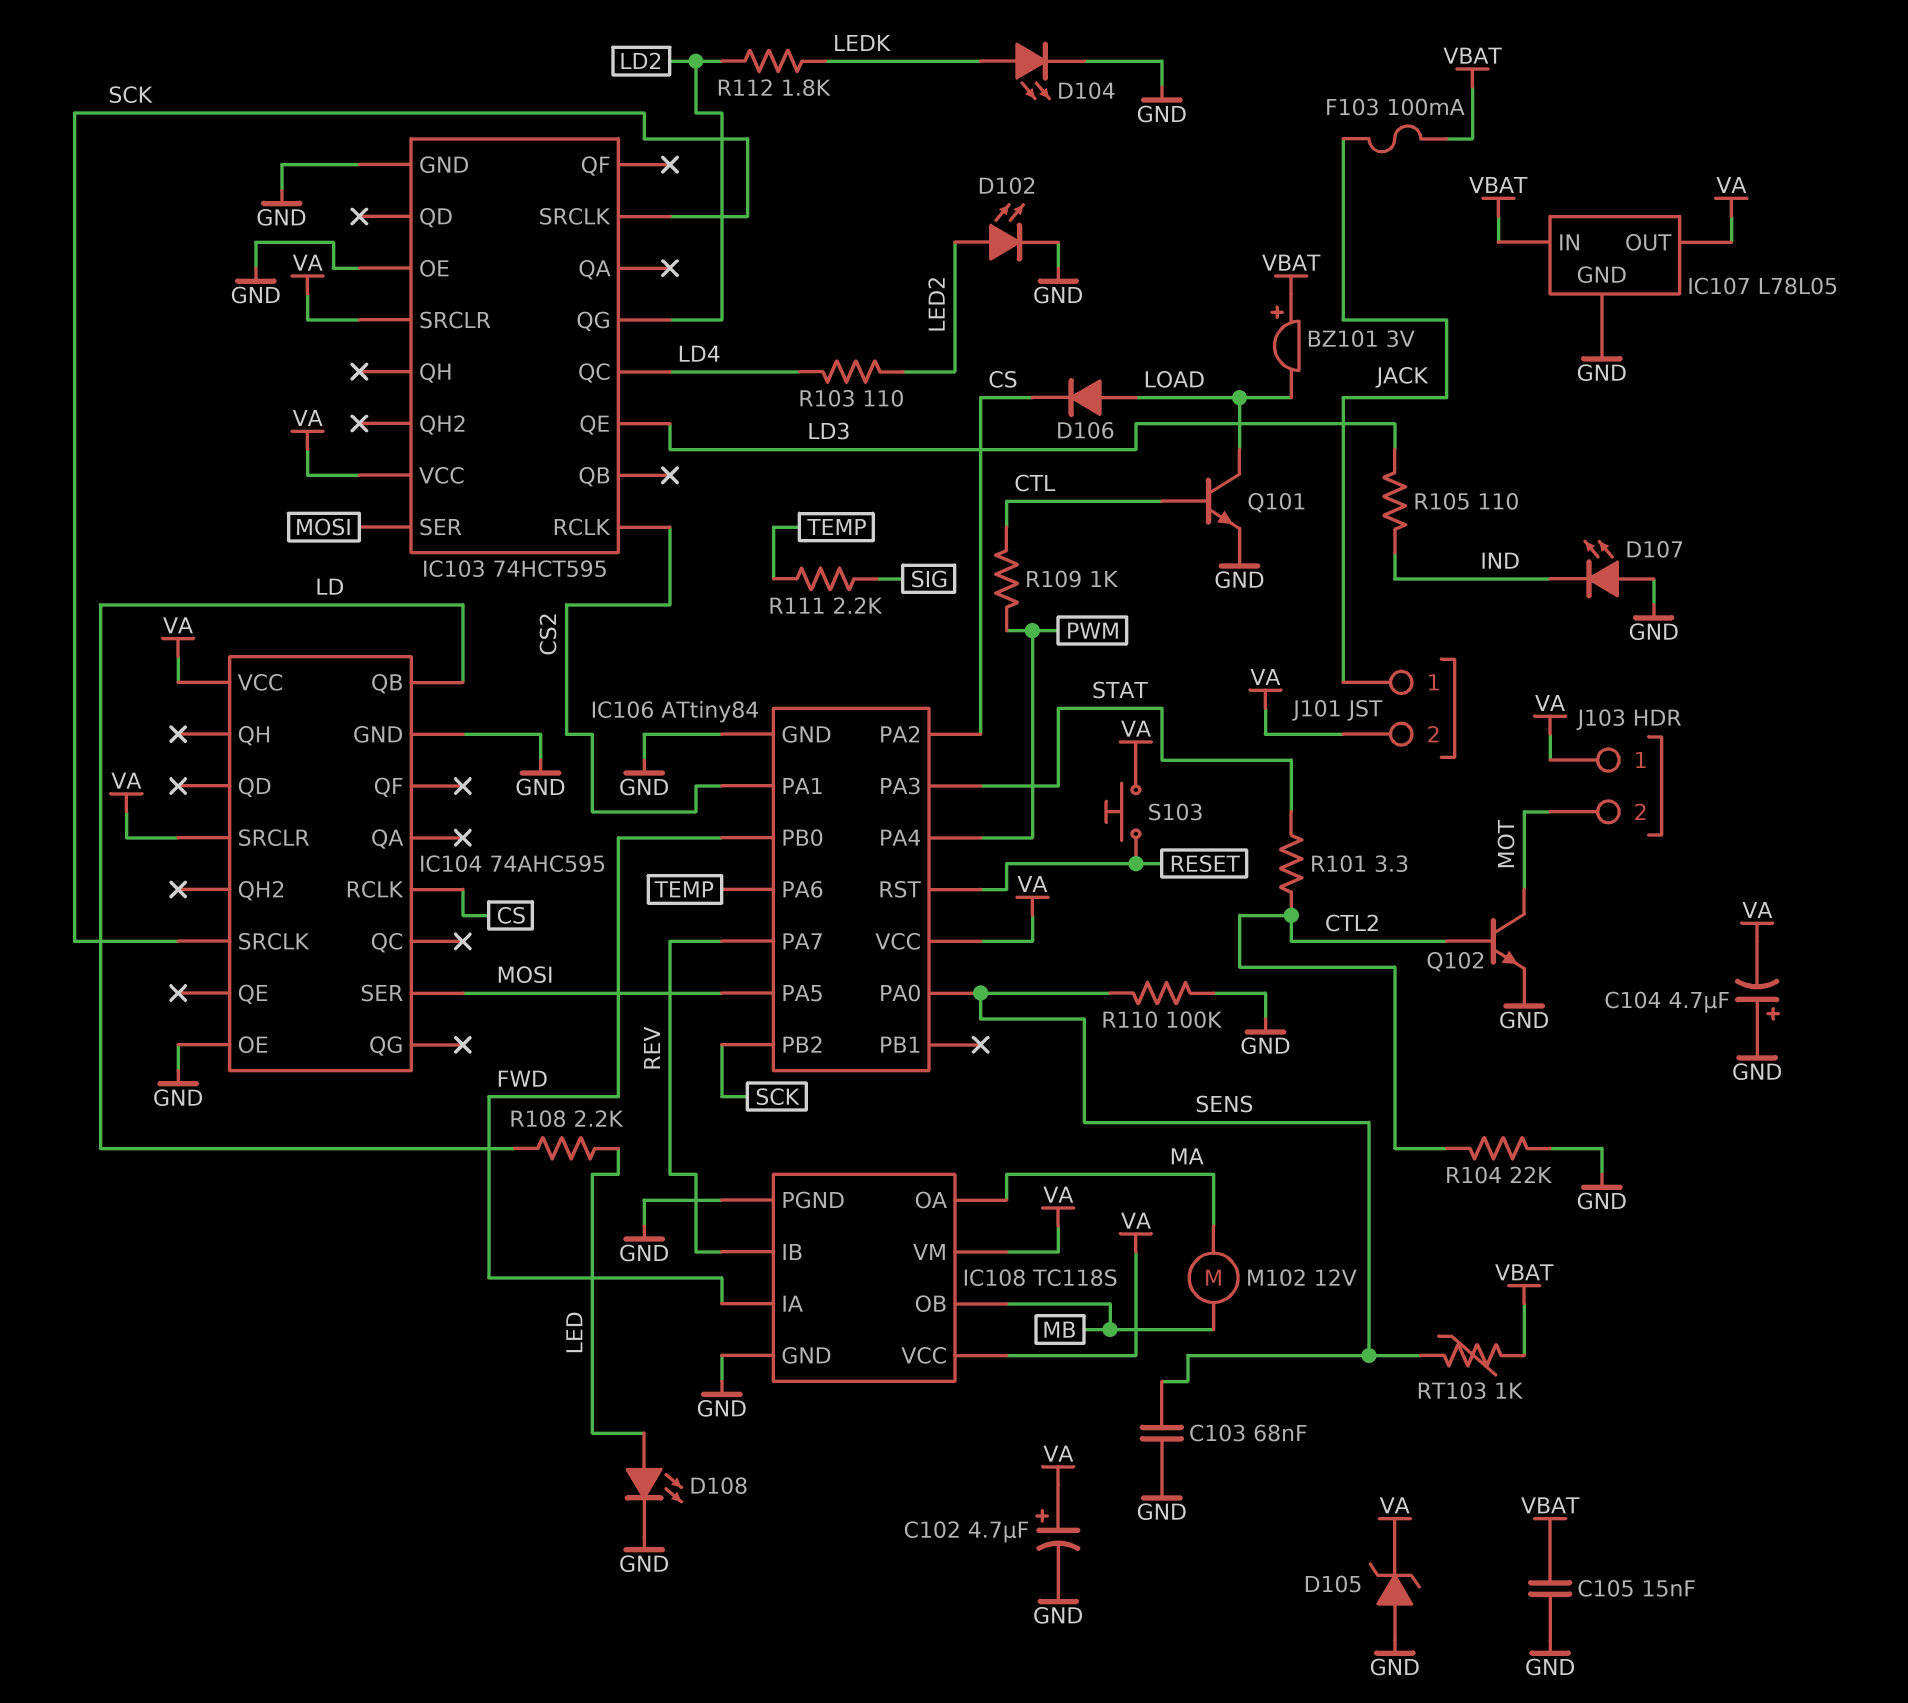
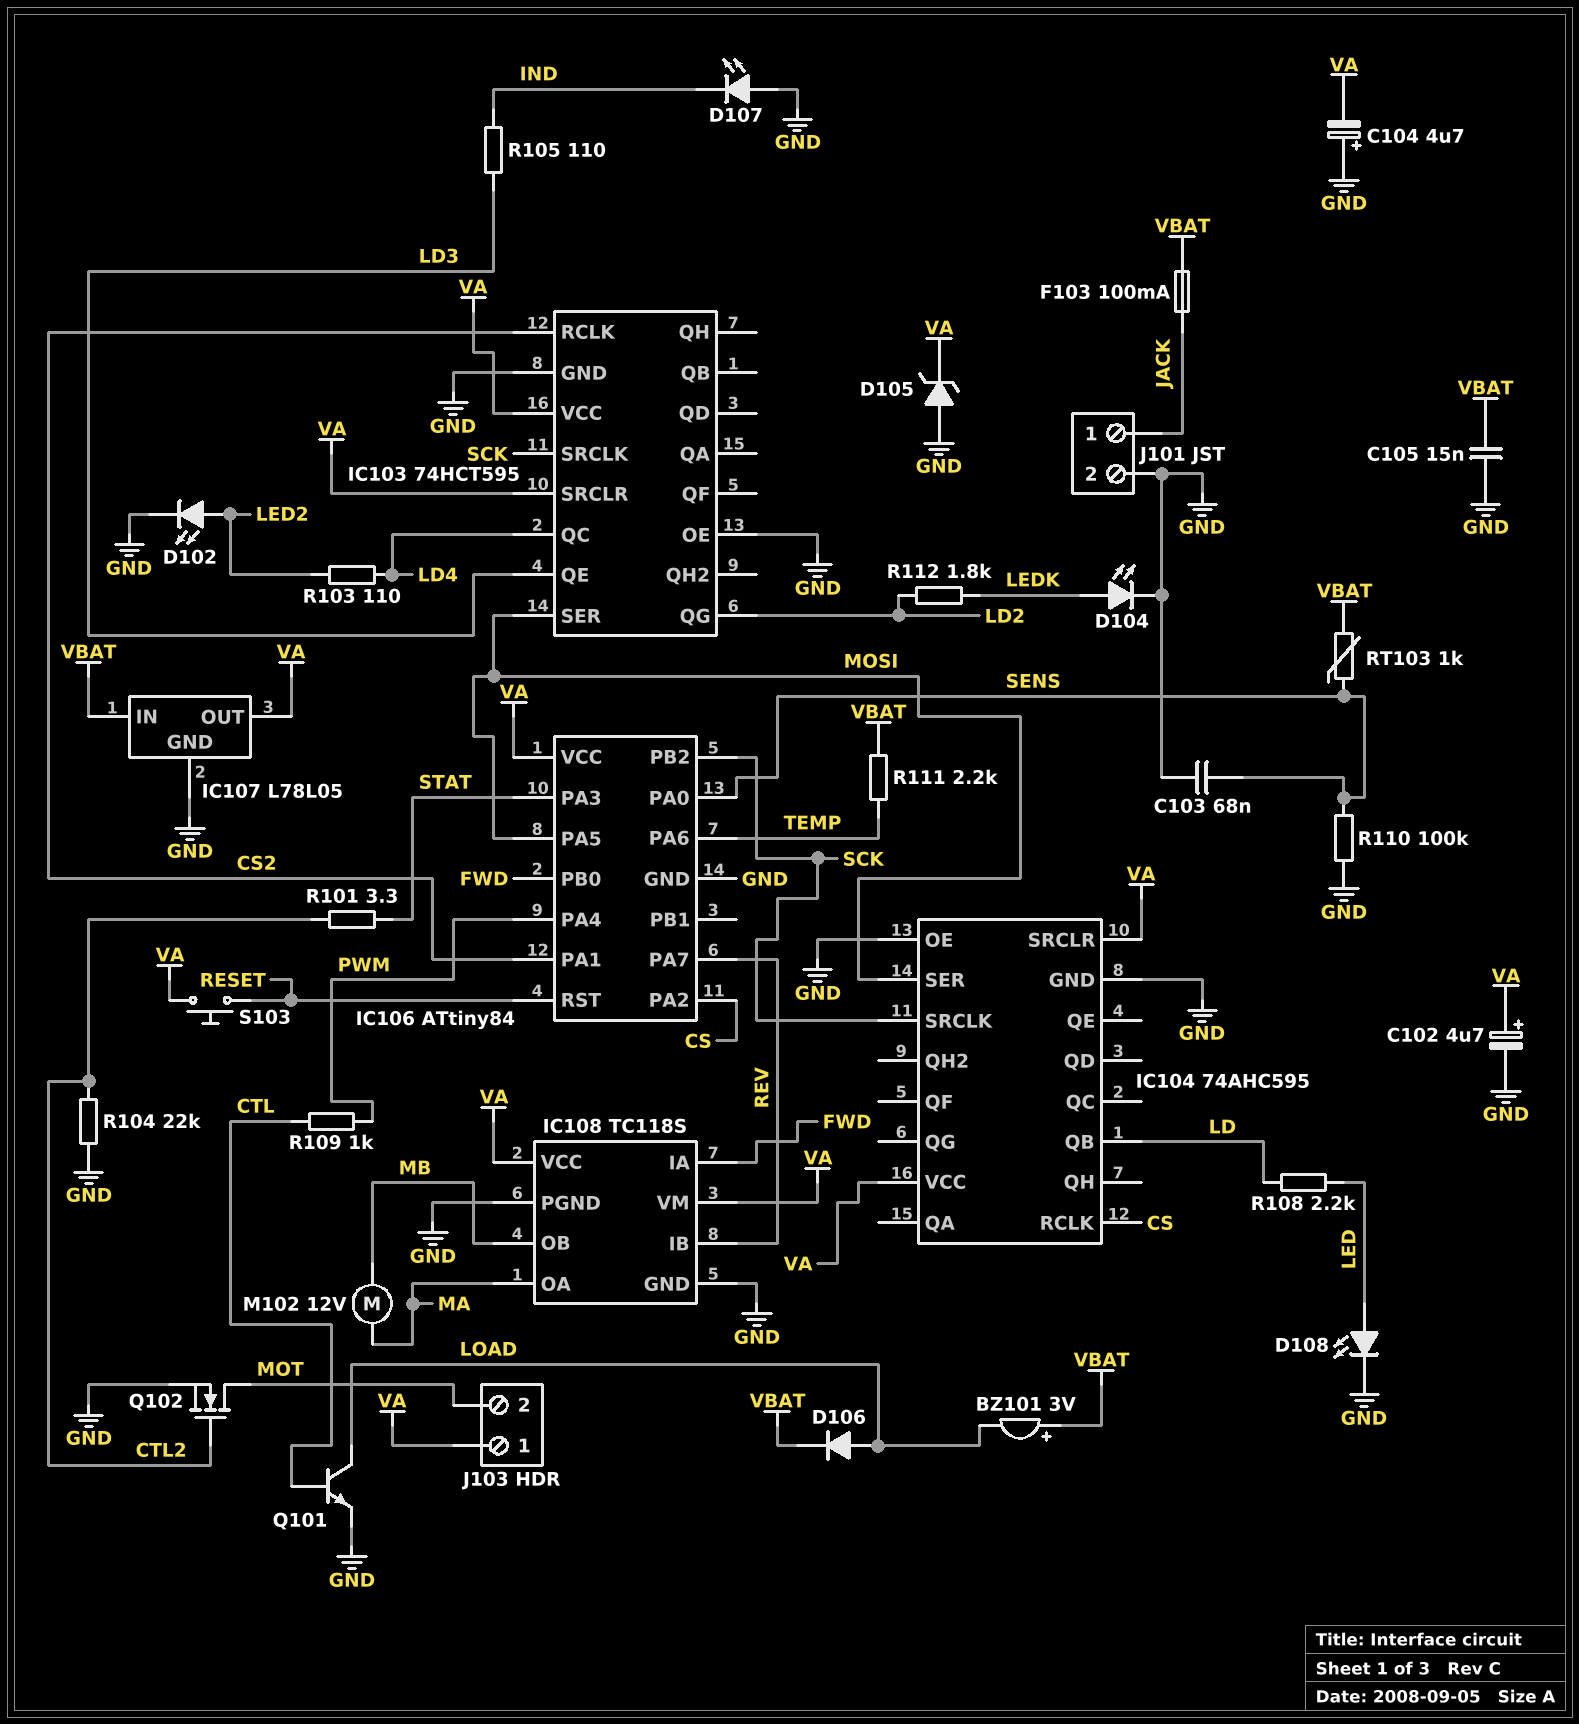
D106: diode (A LOAD, K CS) -> diode (A LOAD, K VBAT)
J101 pin 2: VA -> GND
Q102: NPN (B CTL2, C MOT, E GND) -> NMOS (G CTL2, D MOT, S GND)
R111: 2.2k (SIG, TEMP) -> 2.2k (TEMP, VBAT)

